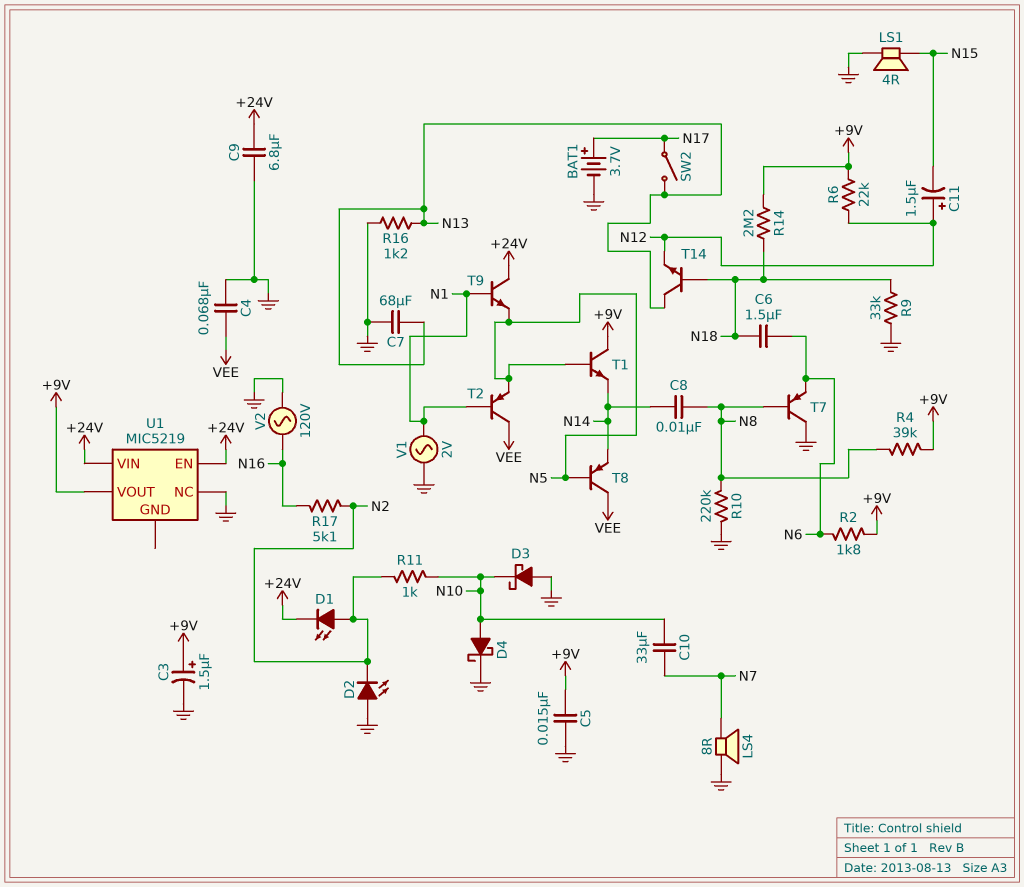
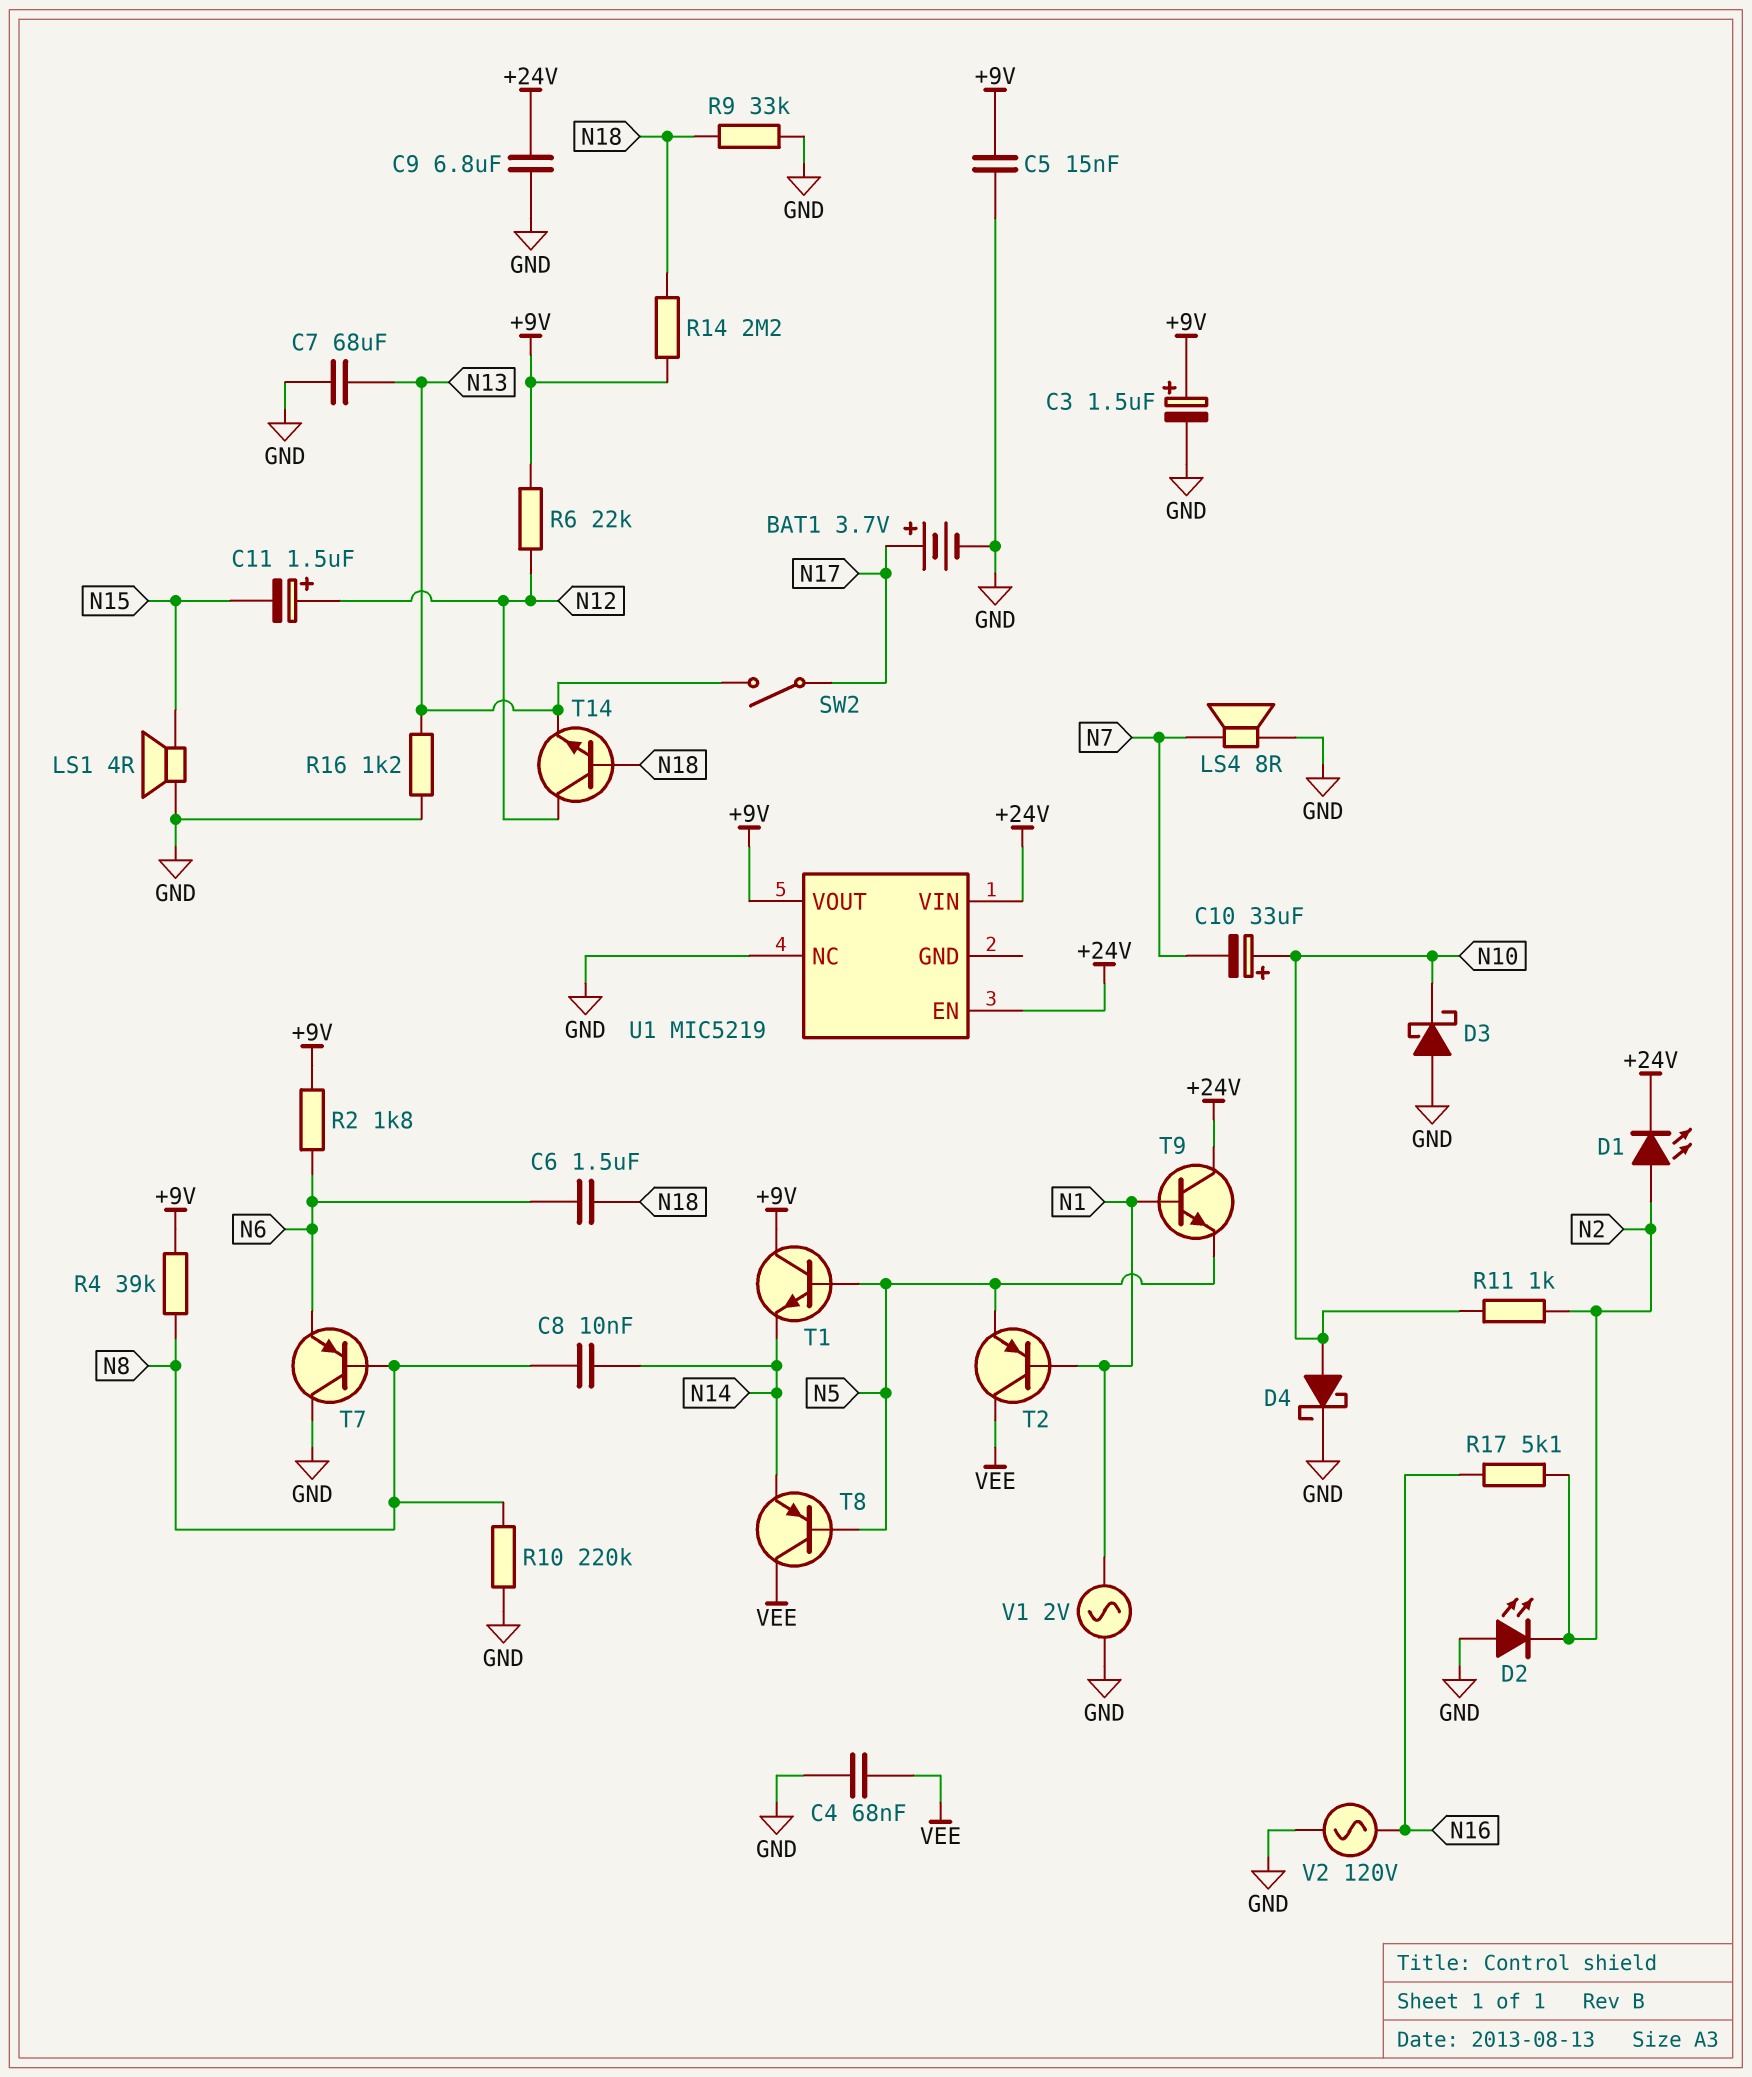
C10: 33uF (N7, N10) -> 33uF (plus N10, minus N7)
T14: NPN (B N18, C N13, E N12) -> NPN (B N18, C N12, E N13)

